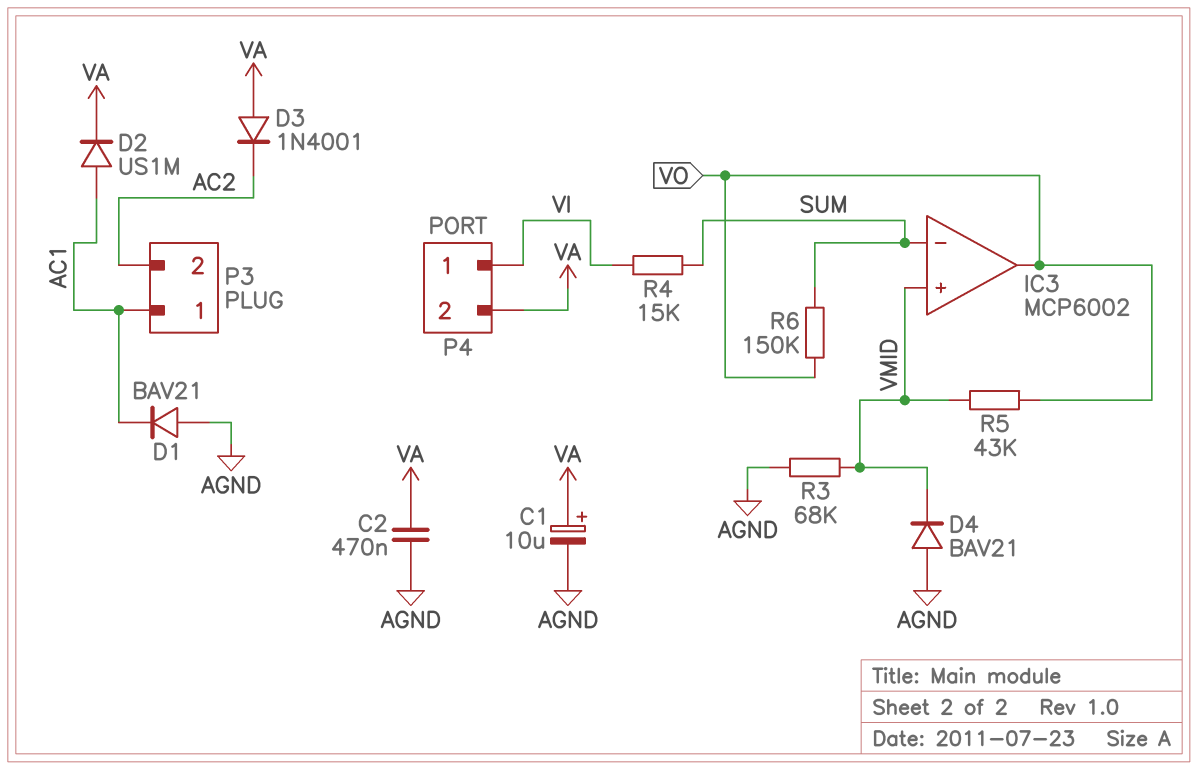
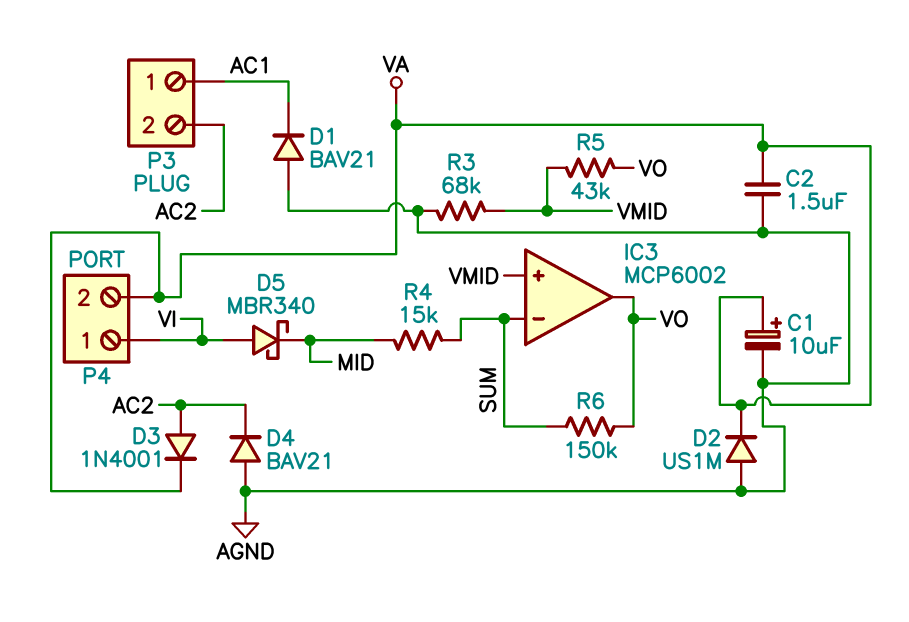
C2: 470nF (AGND, VA) -> 1.5uF (AGND, VA)
D2: diode US1M (A AC1, K VA) -> diode US1M (A AGND, K VA)
D3: diode 1N4001 (A VA, K AC2) -> diode 1N4001 (A AC2, K VA)
D4: diode BAV21 (A AGND, K VMID) -> diode BAV21 (A AGND, K AC2)
D5: none -> schottky MBR340 (A VI, K MID)
R4: 15k (SUM, VI) -> 15k (MID, SUM)

